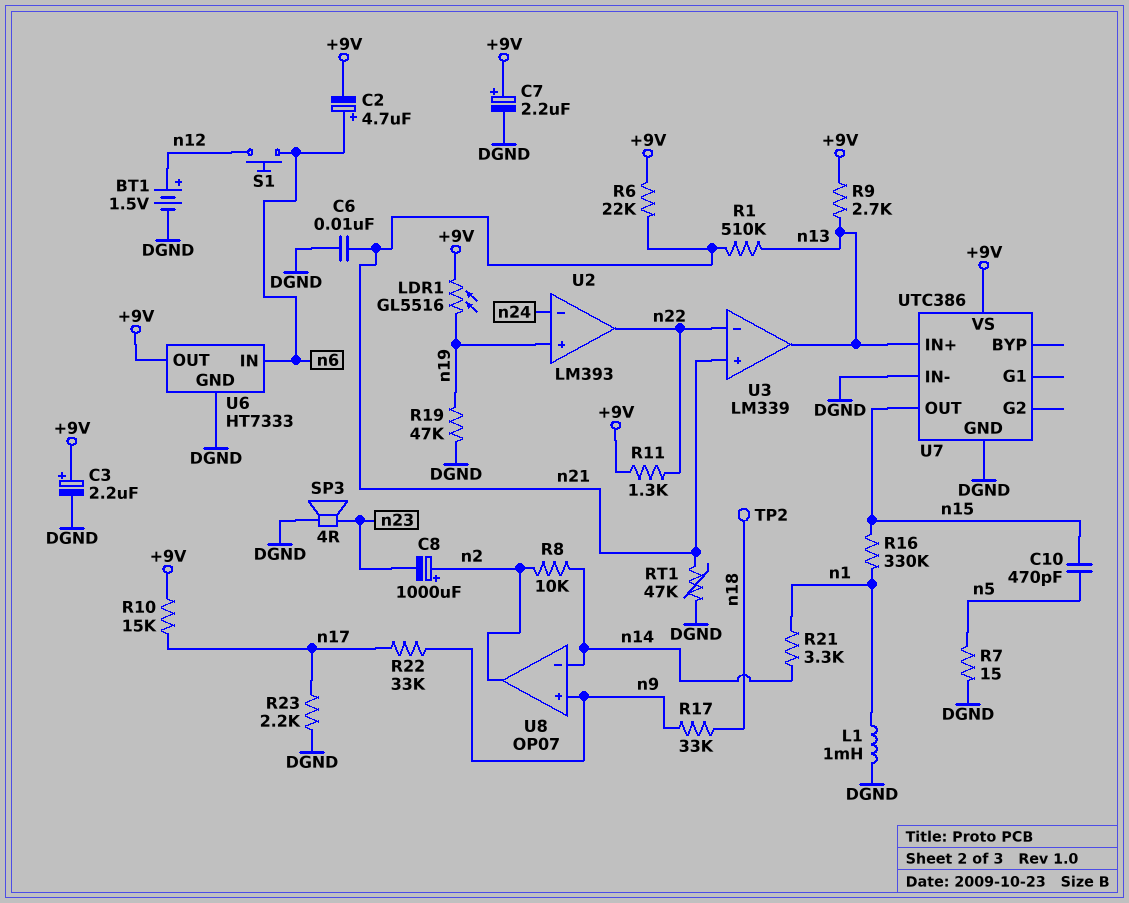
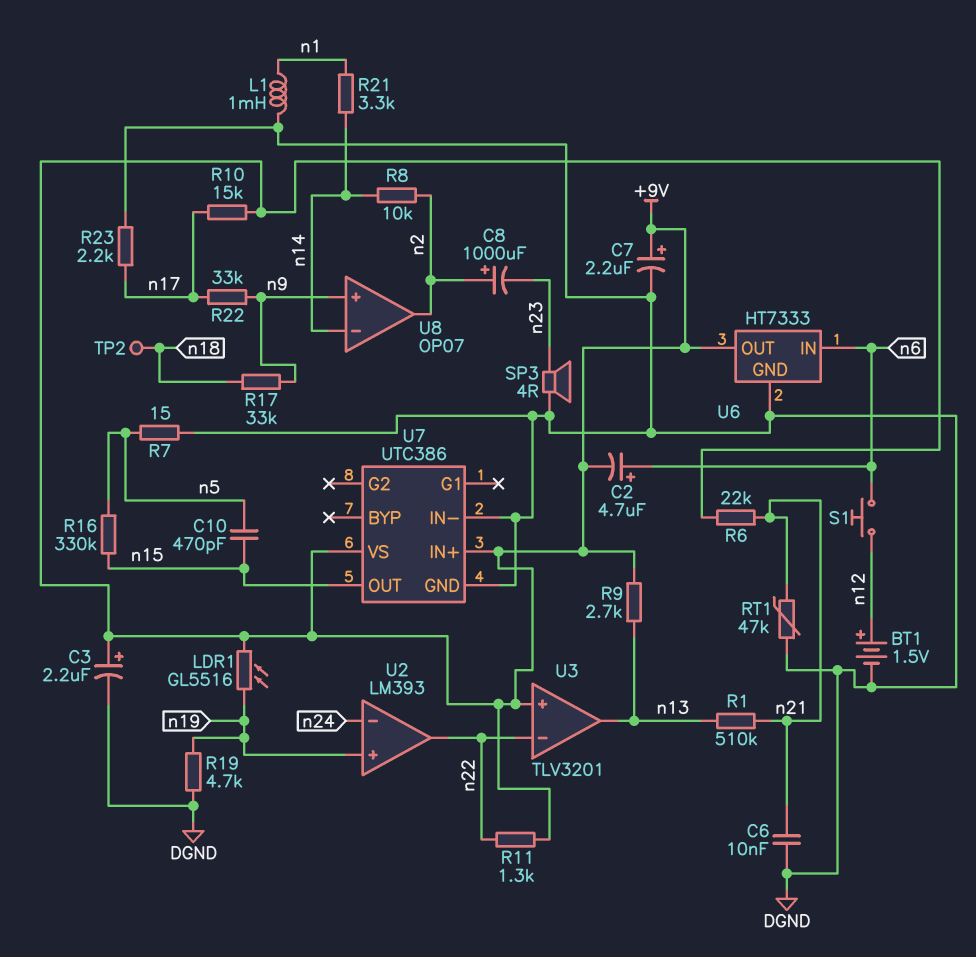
R16: 330k (n1, n15) -> 330k (n5, n15)
R19: 47k (DGND, n19) -> 4.7k (DGND, n19)
U3: LM339 -> TLV3201
U3 pin in+: n21 -> +9V
U7 pin IN+: n13 -> +9V

